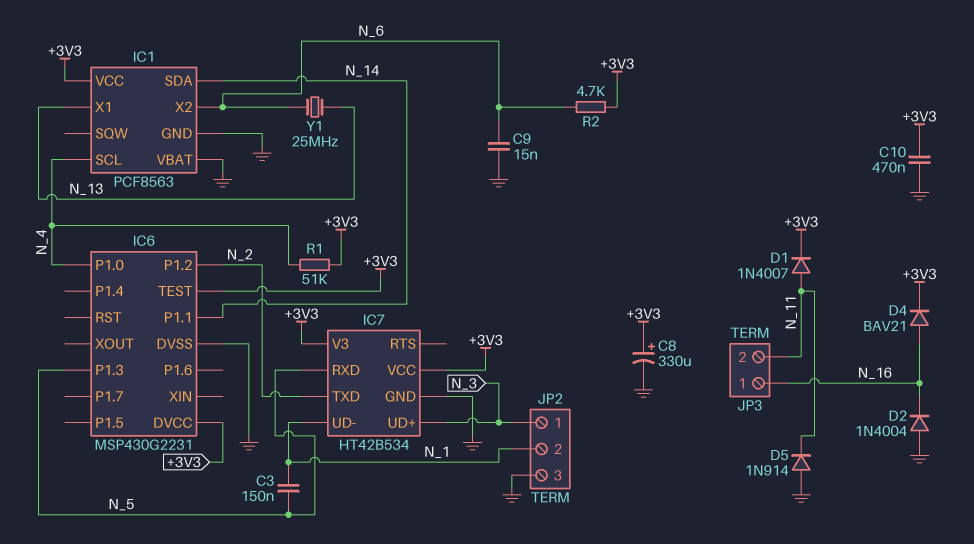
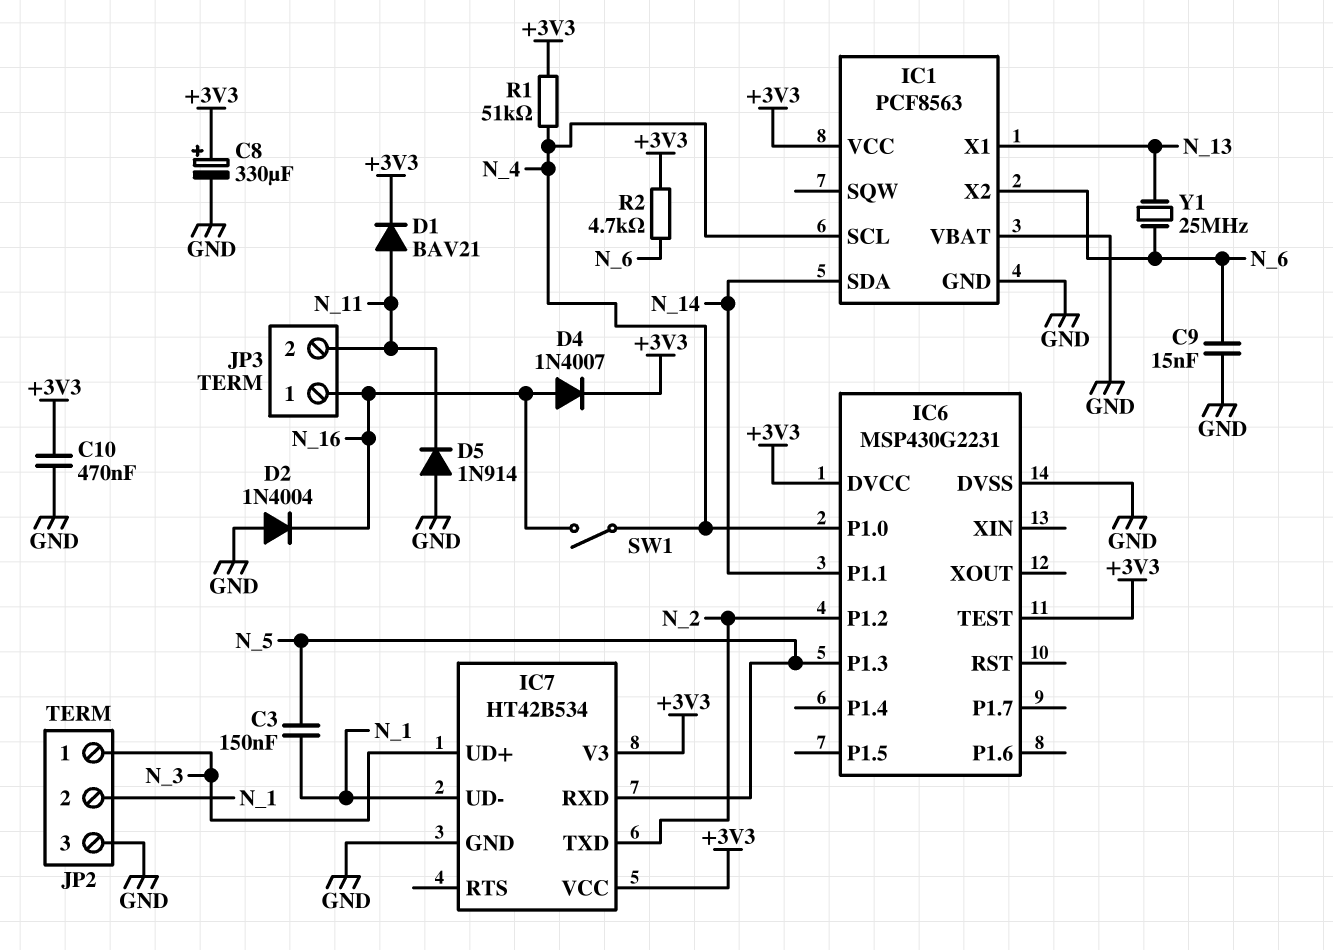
D1: diode 1N4007 (A N_11, K +3V3) -> diode BAV21 (A N_11, K +3V3)
D4: diode BAV21 (A N_16, K +3V3) -> diode 1N4007 (A N_16, K +3V3)
SW1: none -> switch (N_4, N_16)

